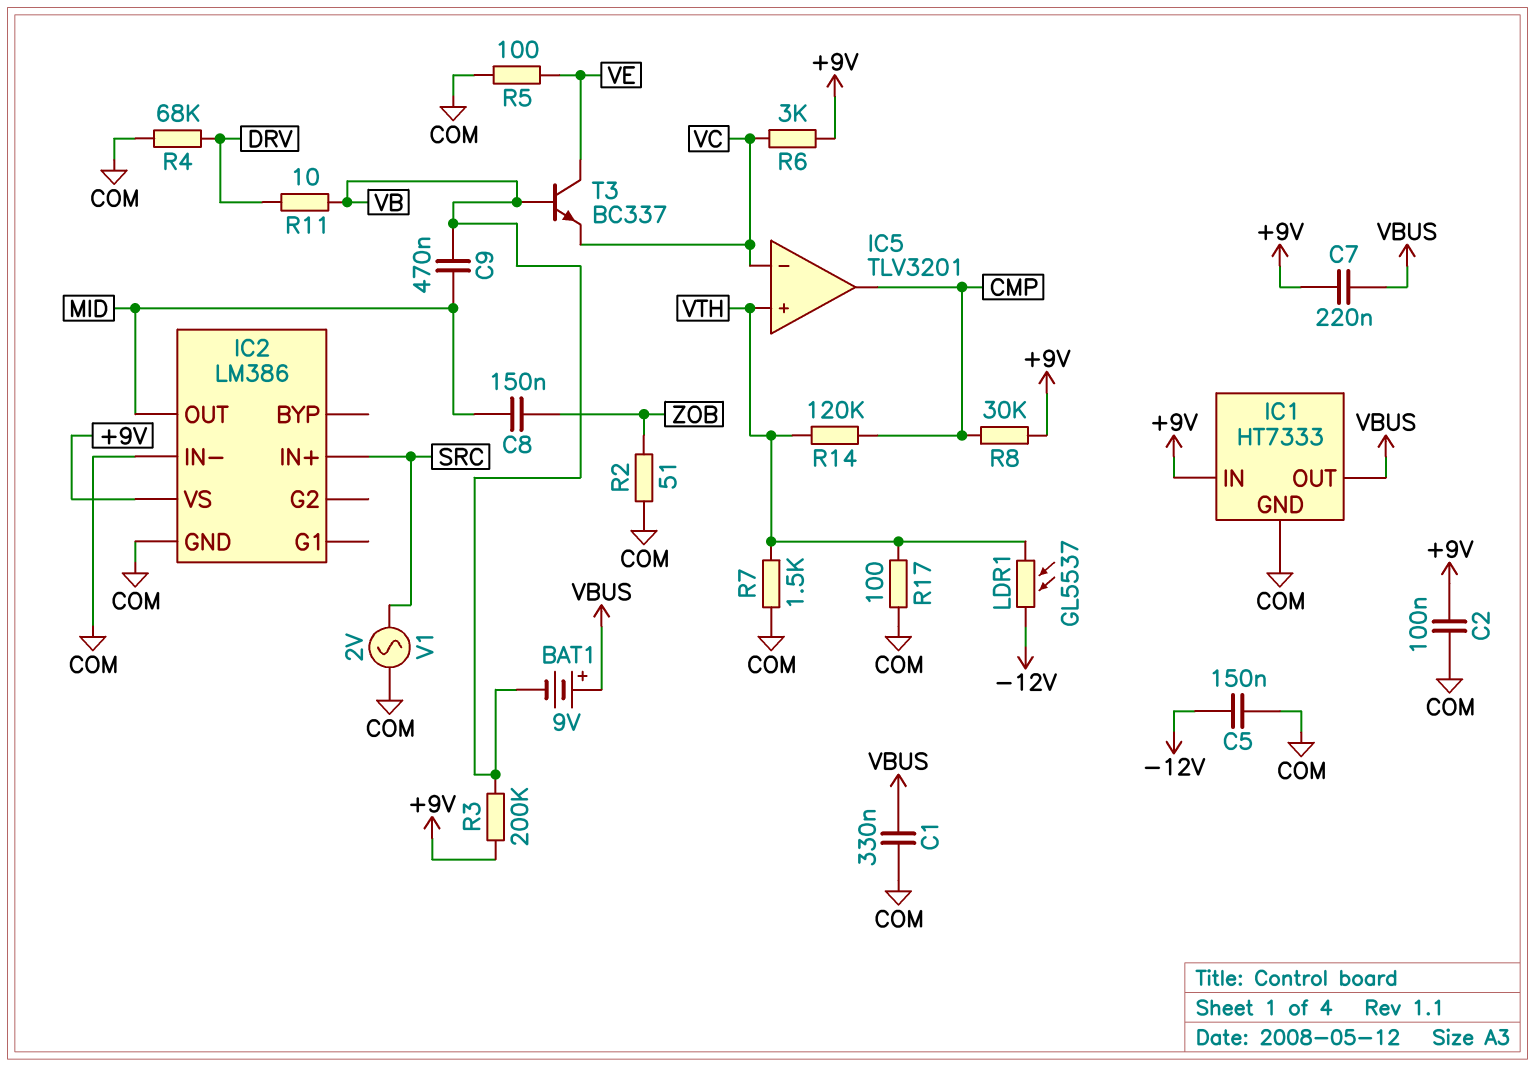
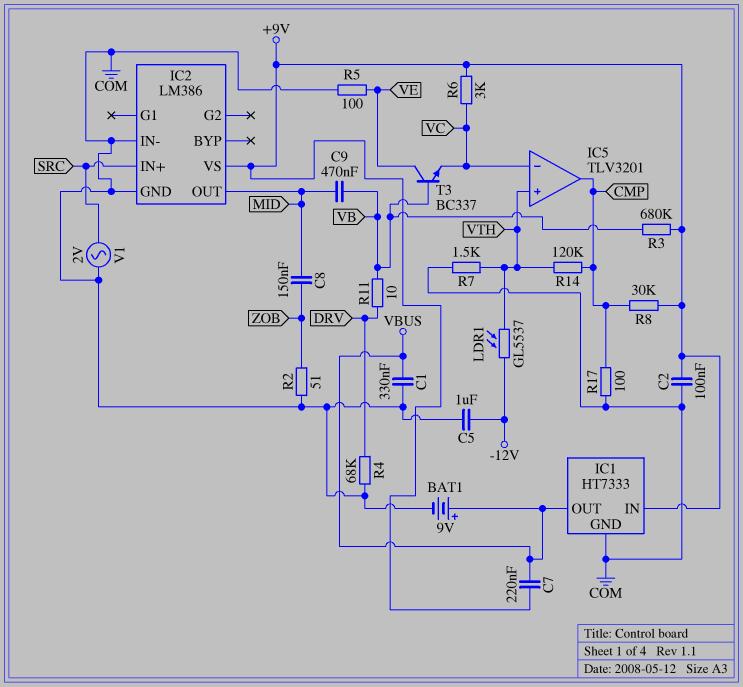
BAT1: 9V (plus VBUS, minus VB) -> 9V (plus VBUS, minus COM)
C5: 150nF (-12V, COM) -> 1uF (-12V, COM)
R3: 200k (+9V, VB) -> 680k (+9V, VB)
R17: 100 (COM, VTH) -> 100 (CMP, COM)

